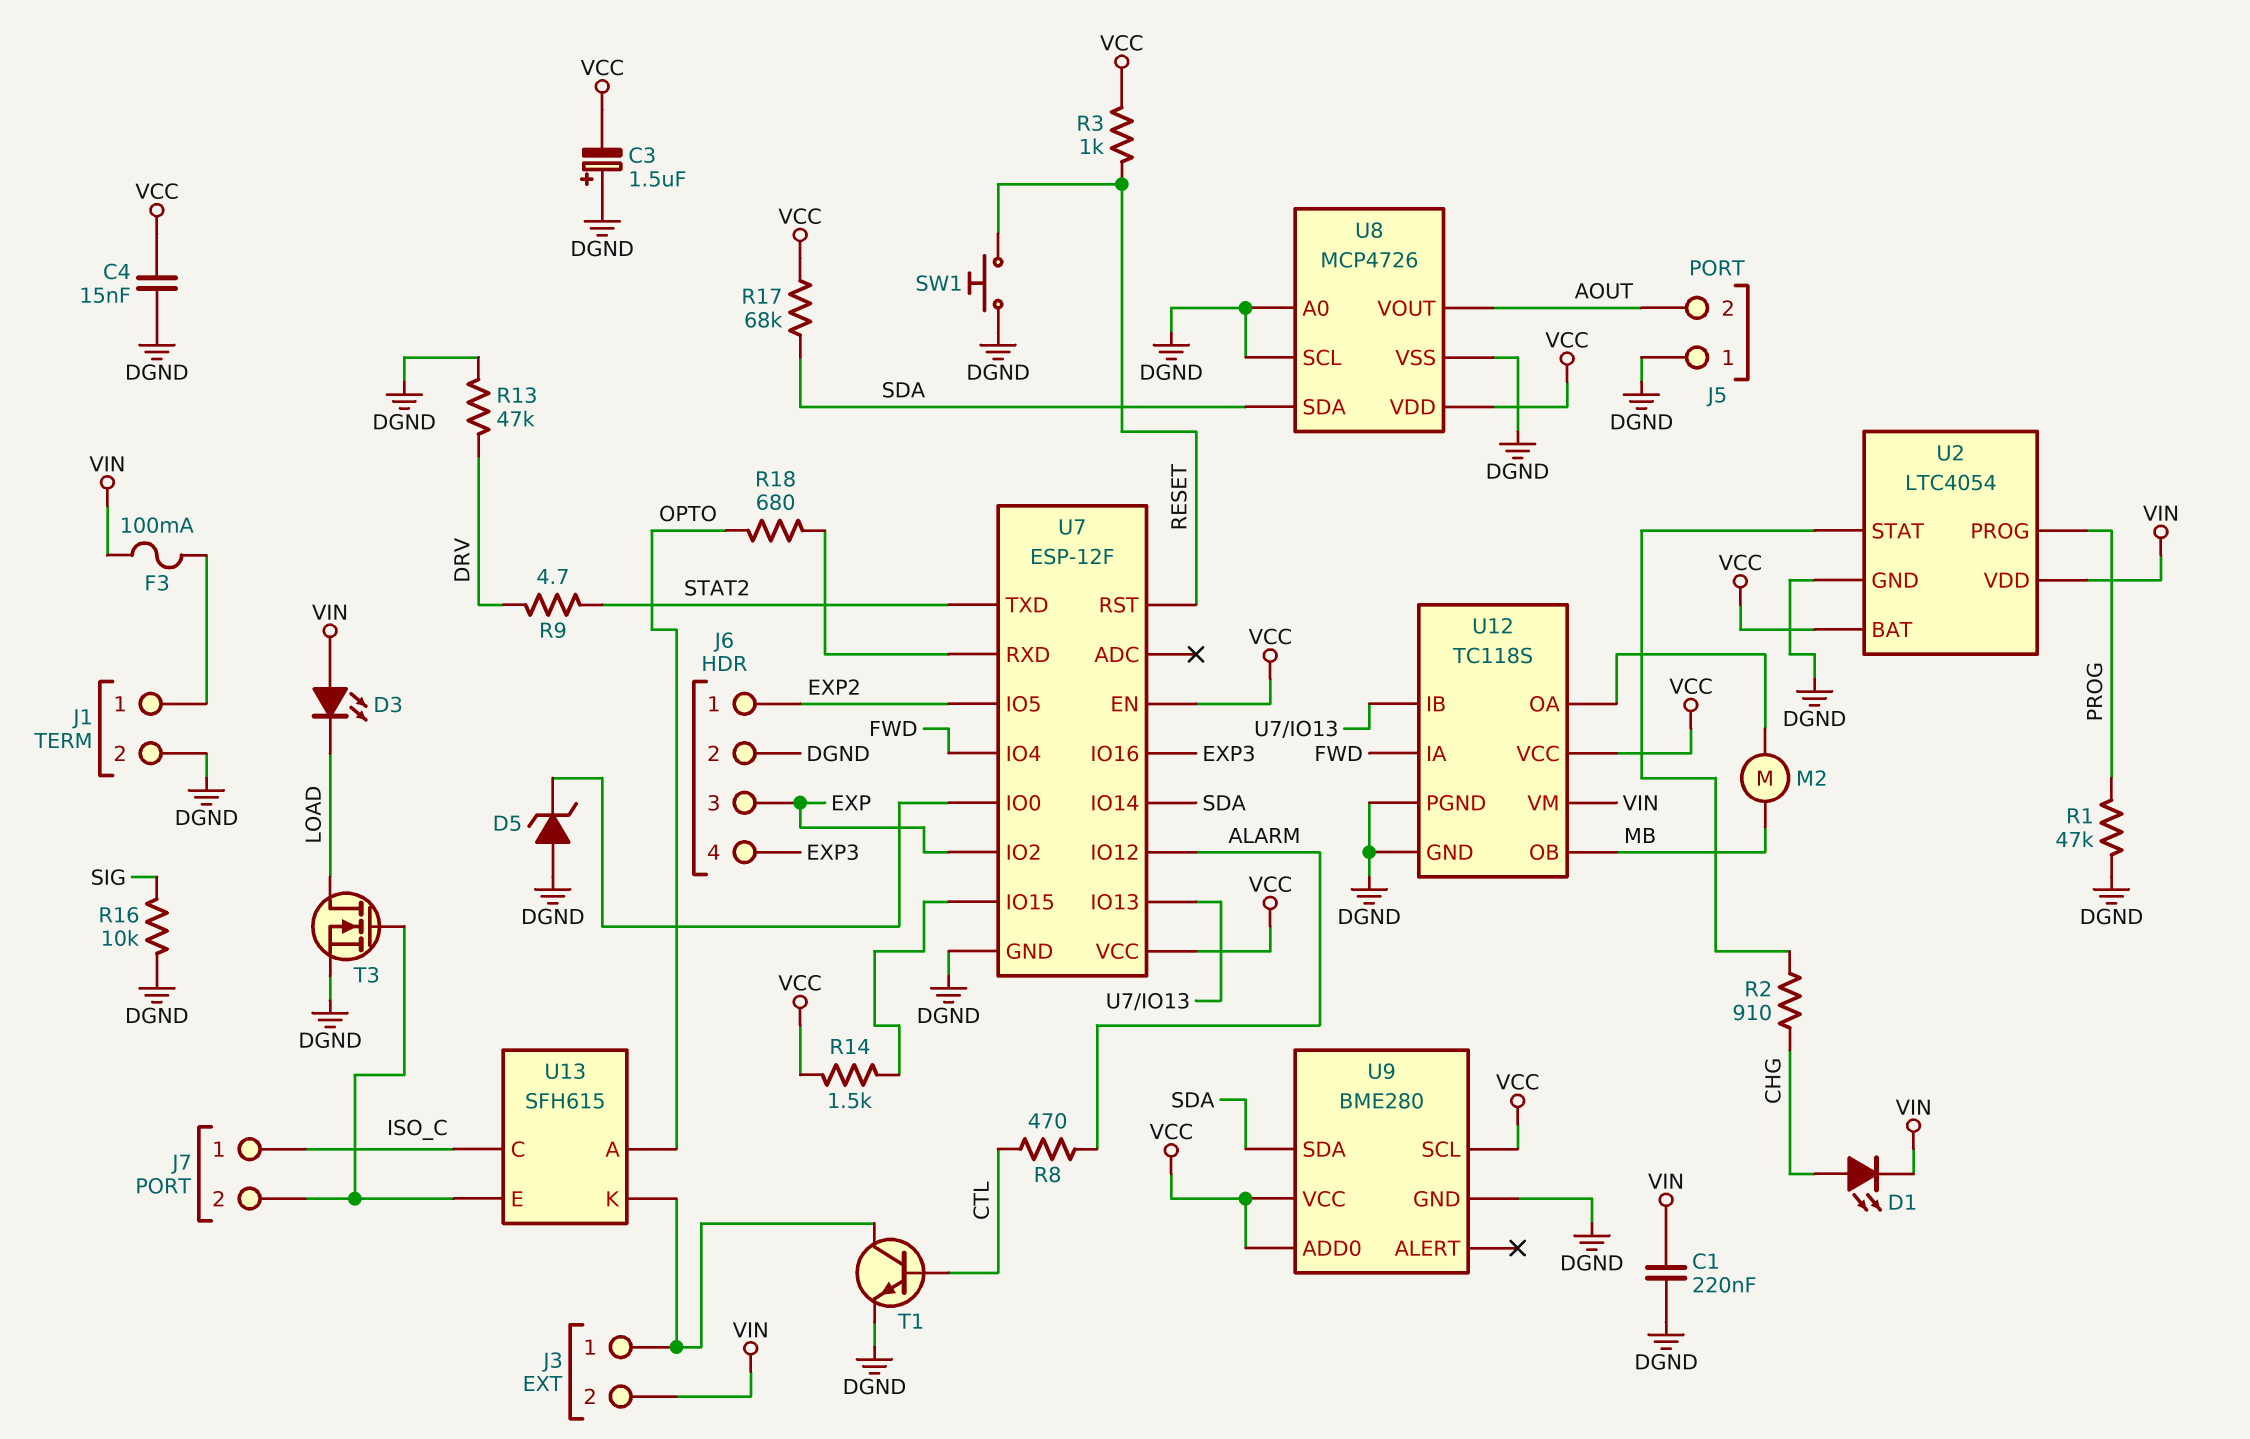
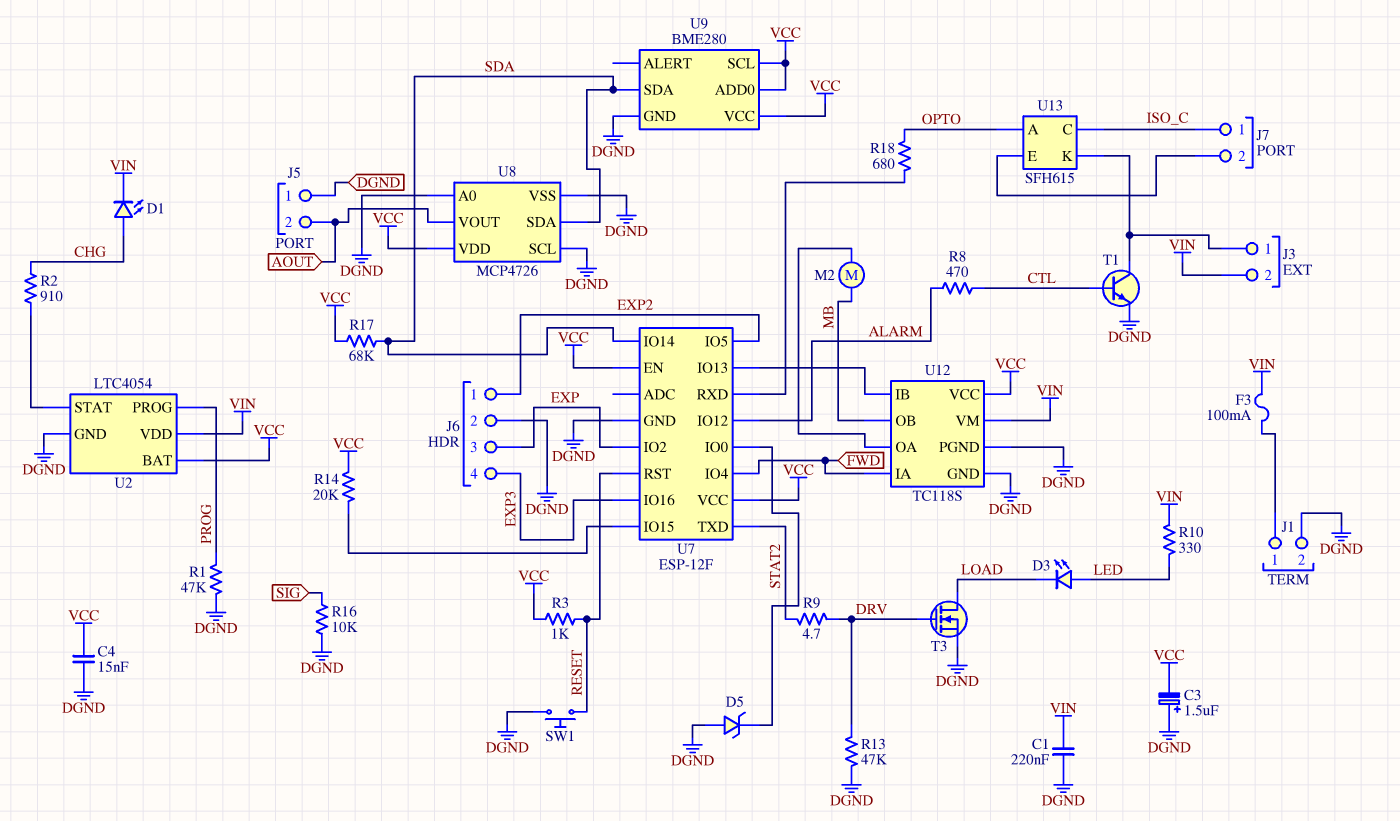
D3: LED (A VIN, K LOAD) -> LED (A LED, K LOAD)
R10: none -> 330 (LED, VIN)
R14: 1.5k (U7/IO15, VCC) -> 20k (U7/IO15, VCC)
T3: NMOS (G J7/2, D LOAD, S DGND) -> NMOS (G DRV, D LOAD, S DGND)

